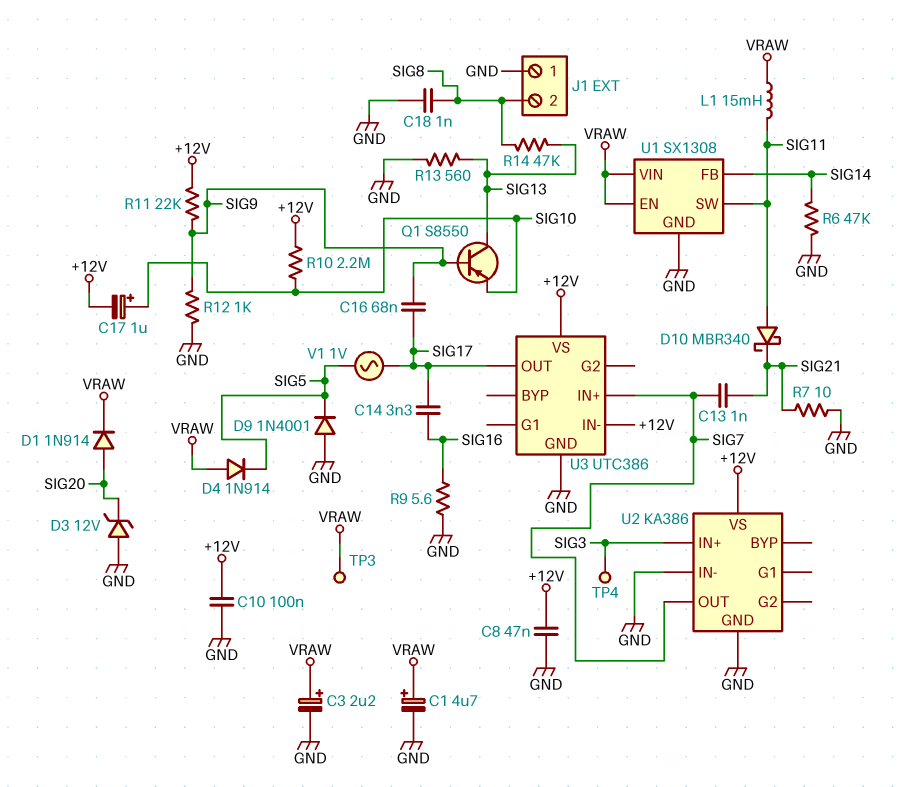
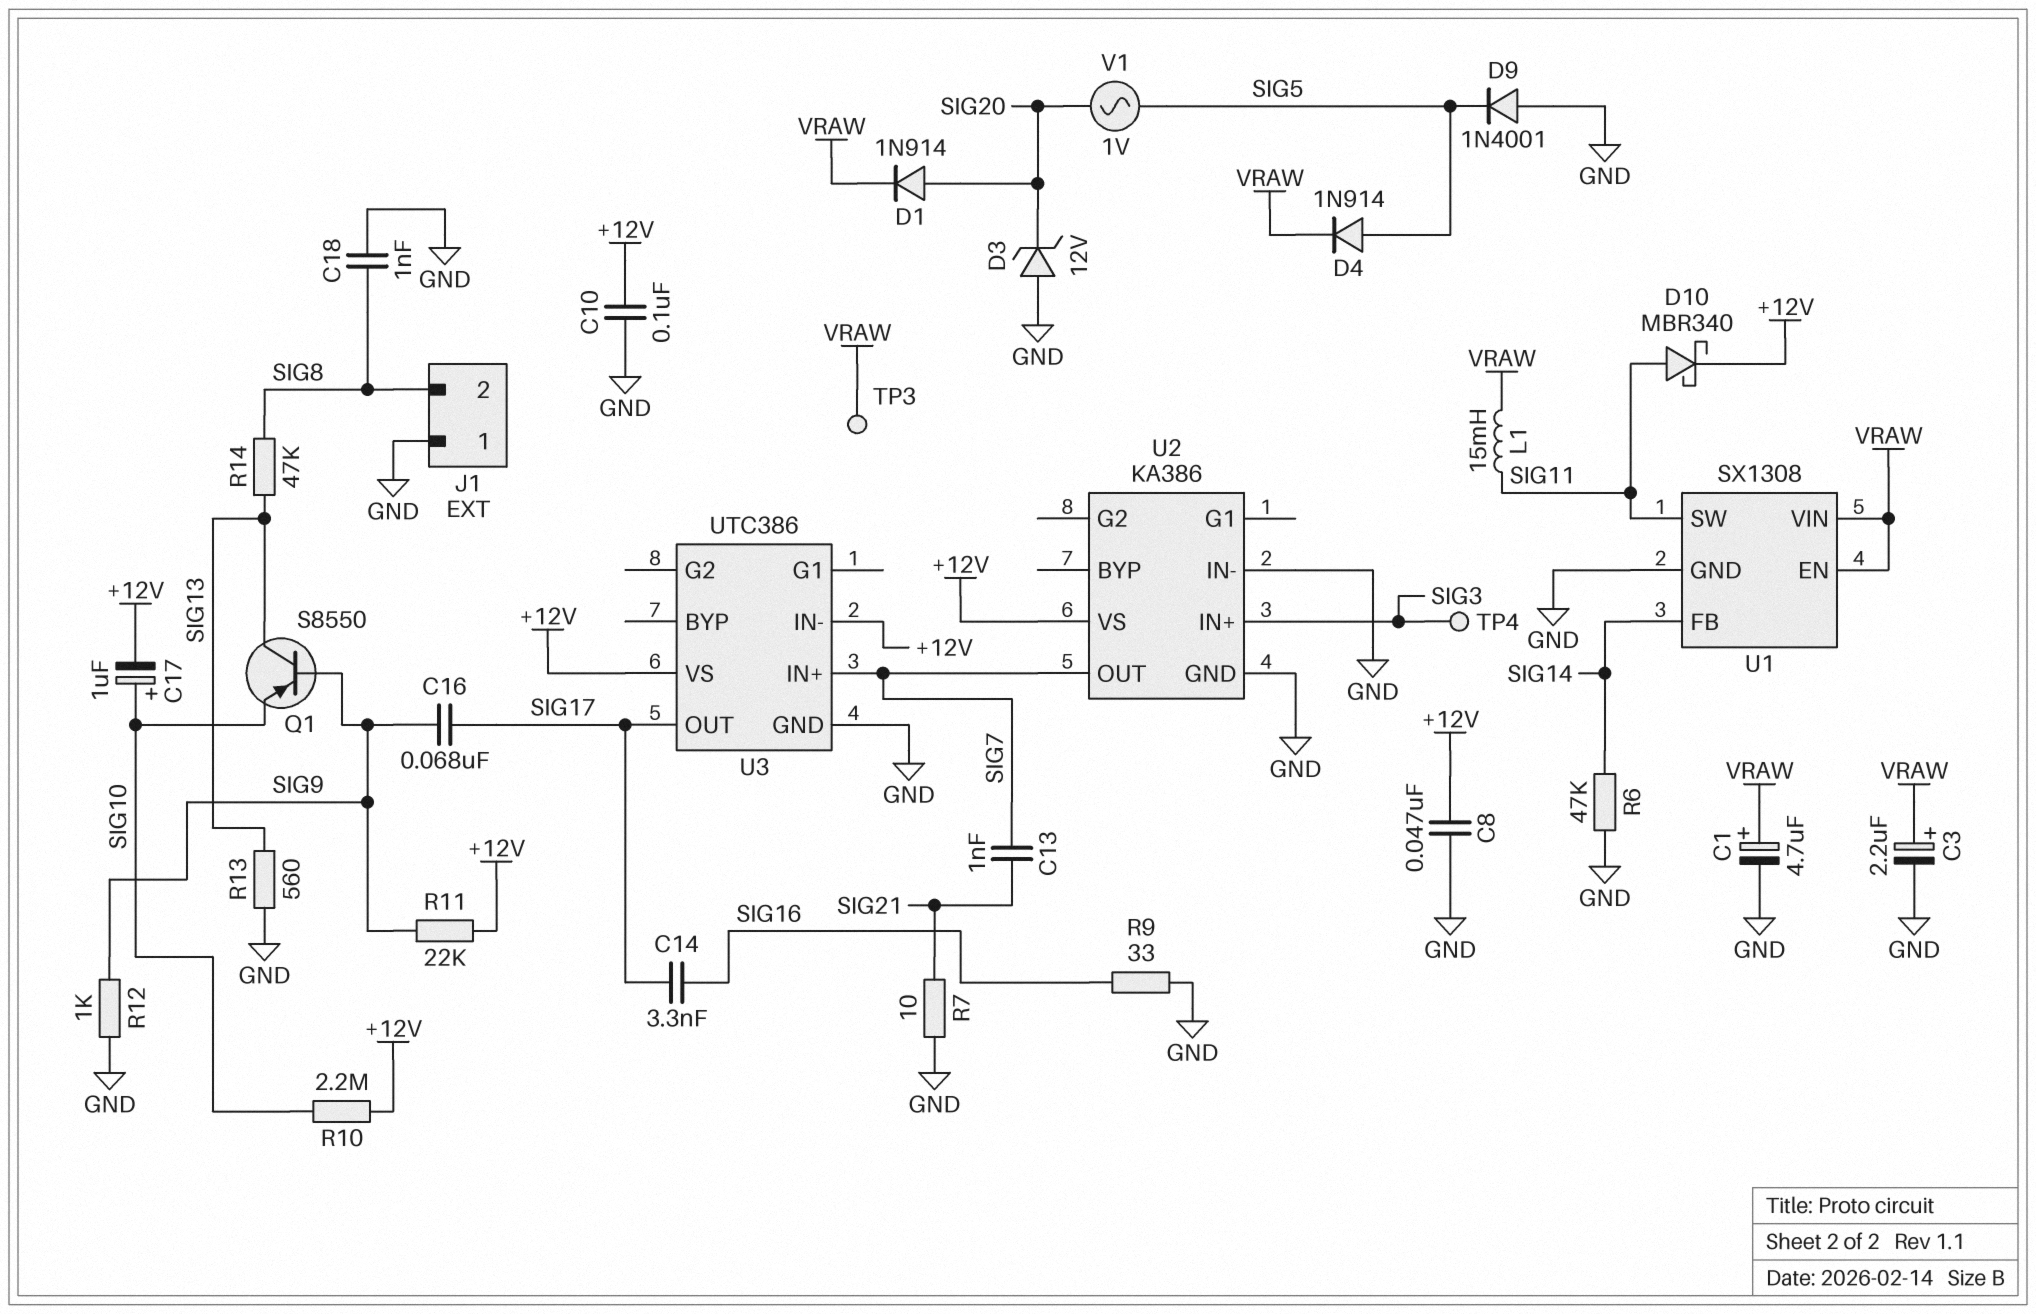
D4: diode 1N914 (A VRAW, K SIG5) -> diode 1N914 (A SIG5, K VRAW)
D10: schottky MBR340 (A SIG11, K SIG21) -> schottky MBR340 (A SIG11, K +12V)
R9: 5.6 (GND, SIG16) -> 33 (GND, SIG16)
V1: AC 1V (SIG5, SIG17) -> AC 1V (SIG5, SIG20)

